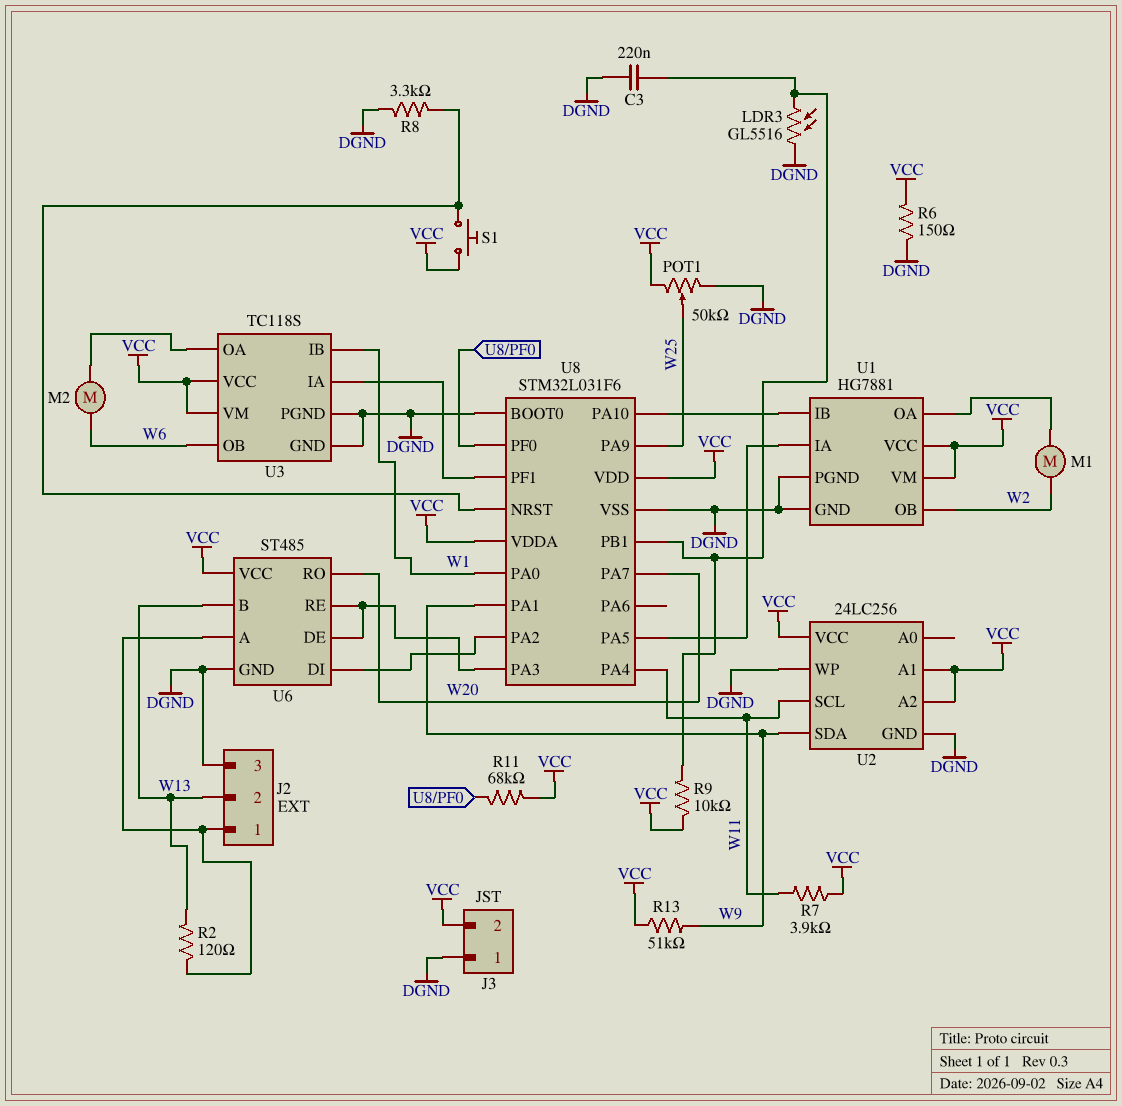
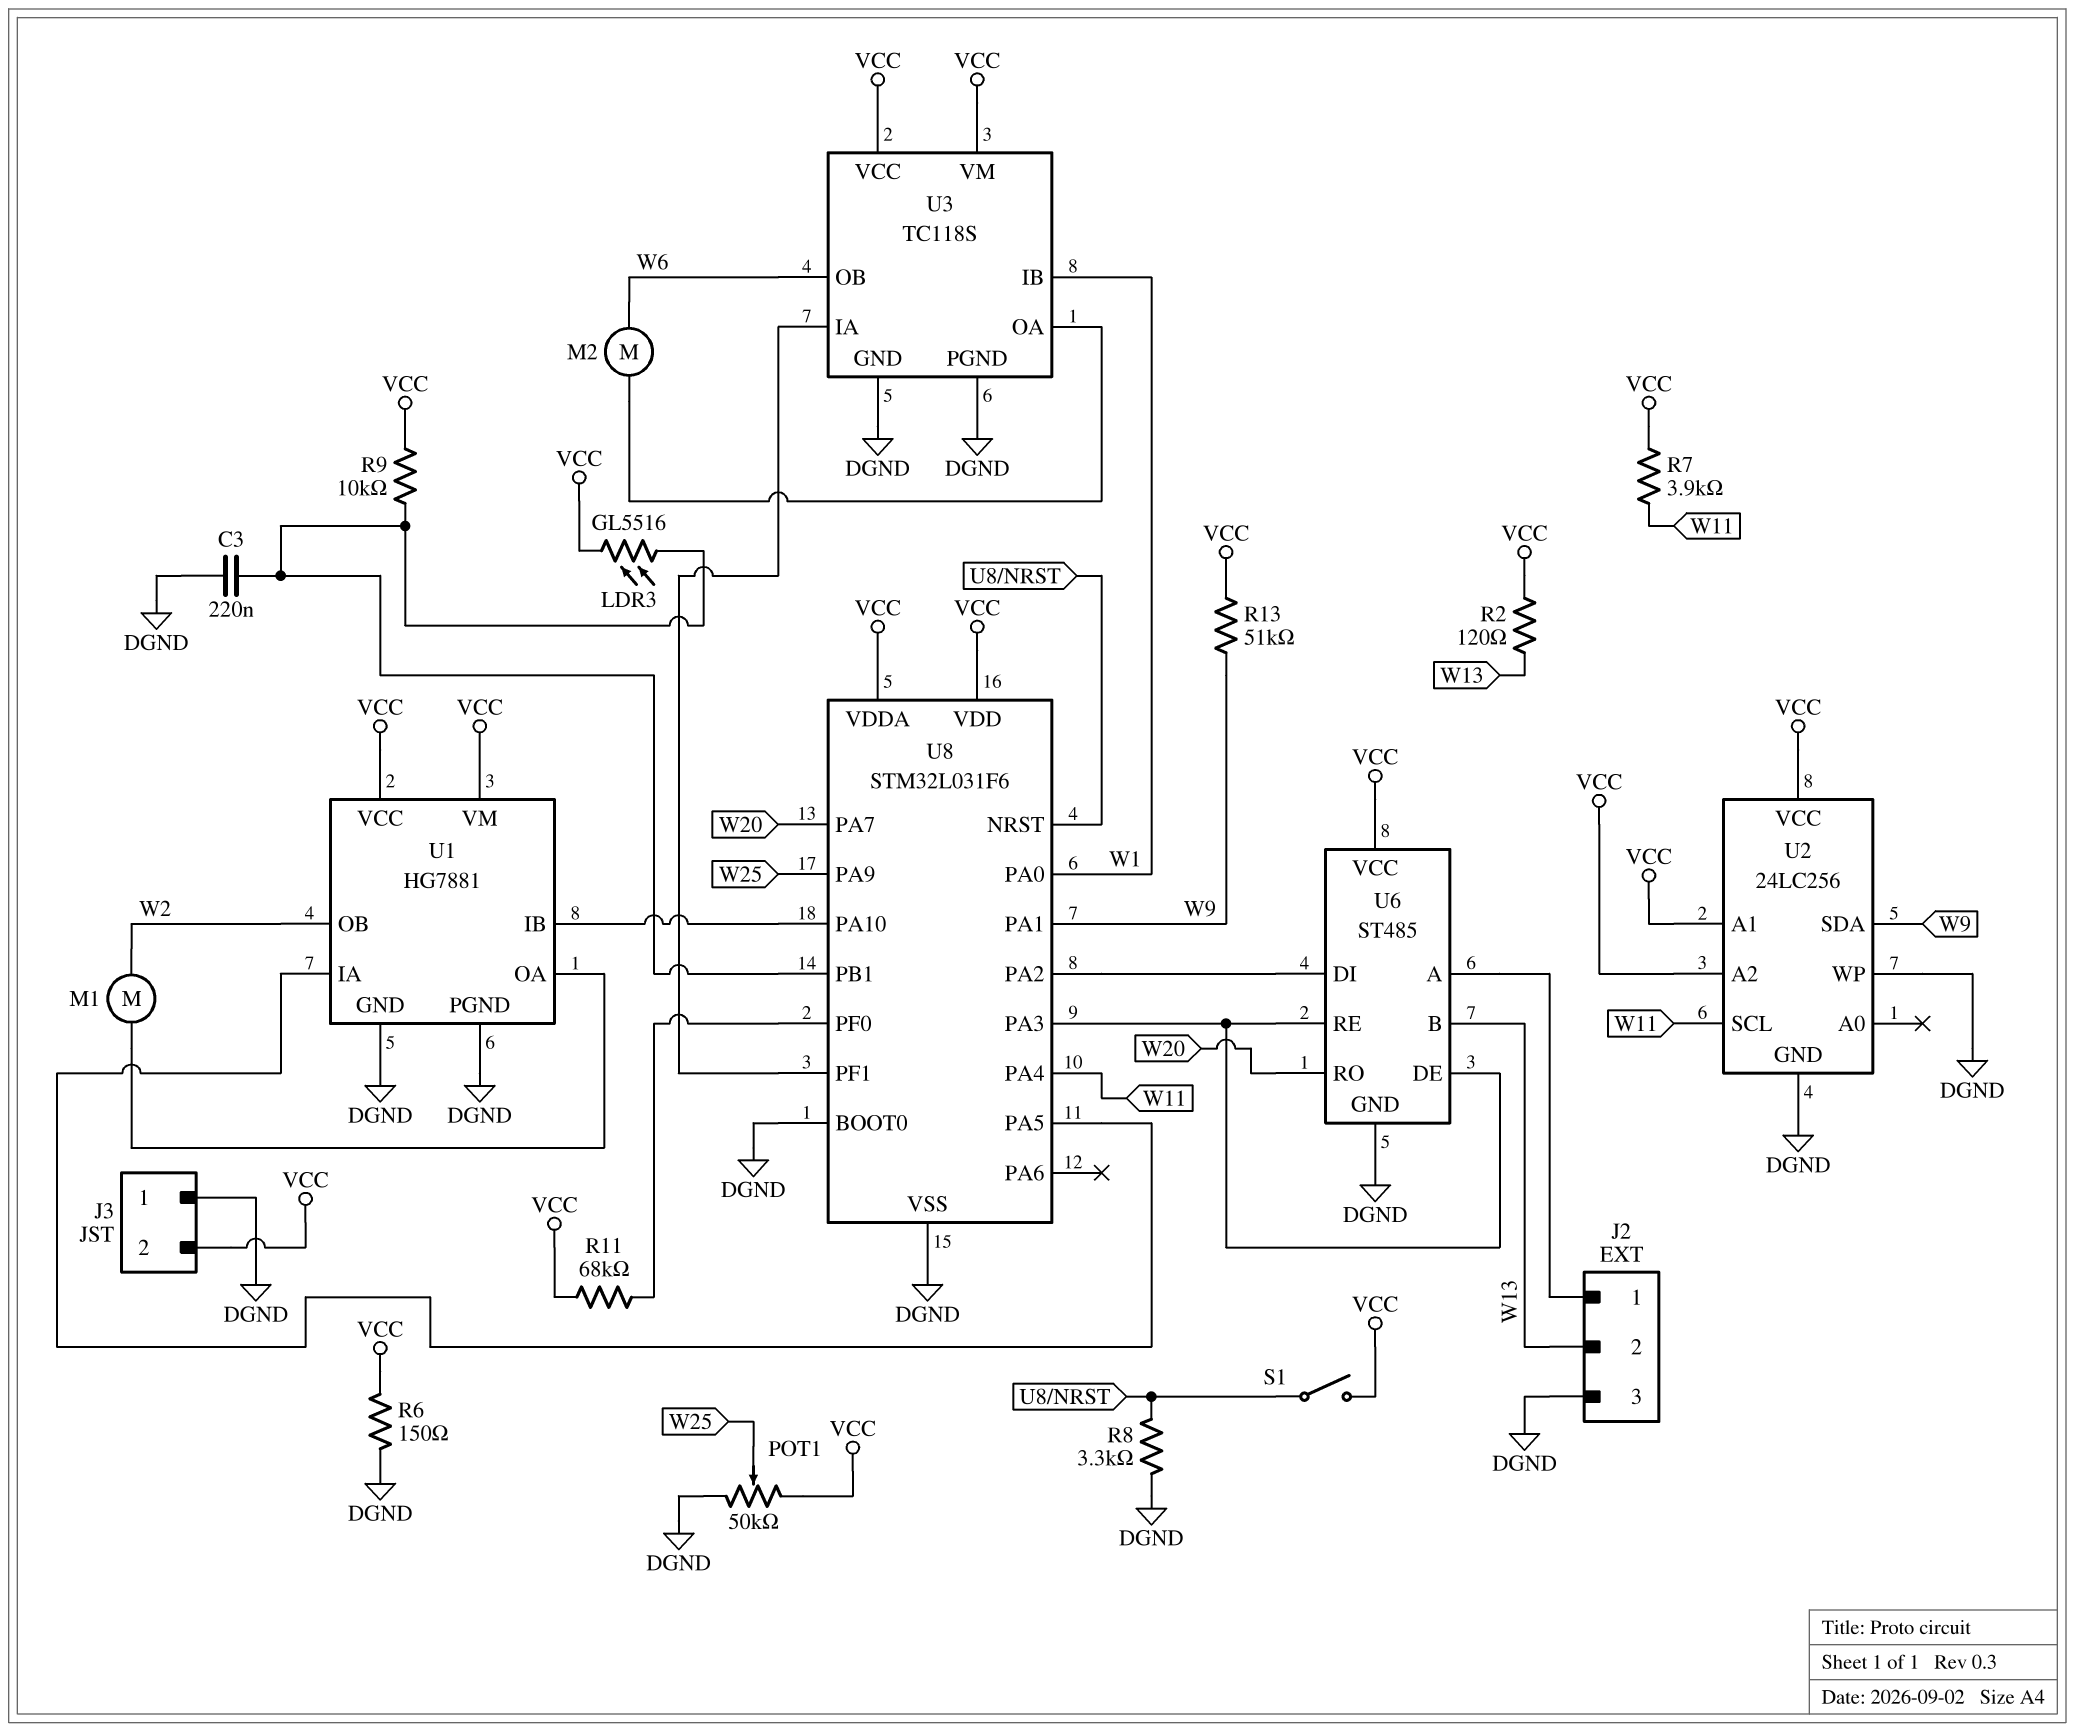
LDR3: GL5516 (DGND, U8/PB1) -> GL5516 (U8/PB1, VCC)
R2: 120 (J2/1, W13) -> 120 (VCC, W13)
S1: button (U8/NRST, VCC) -> switch (U8/NRST, VCC)

